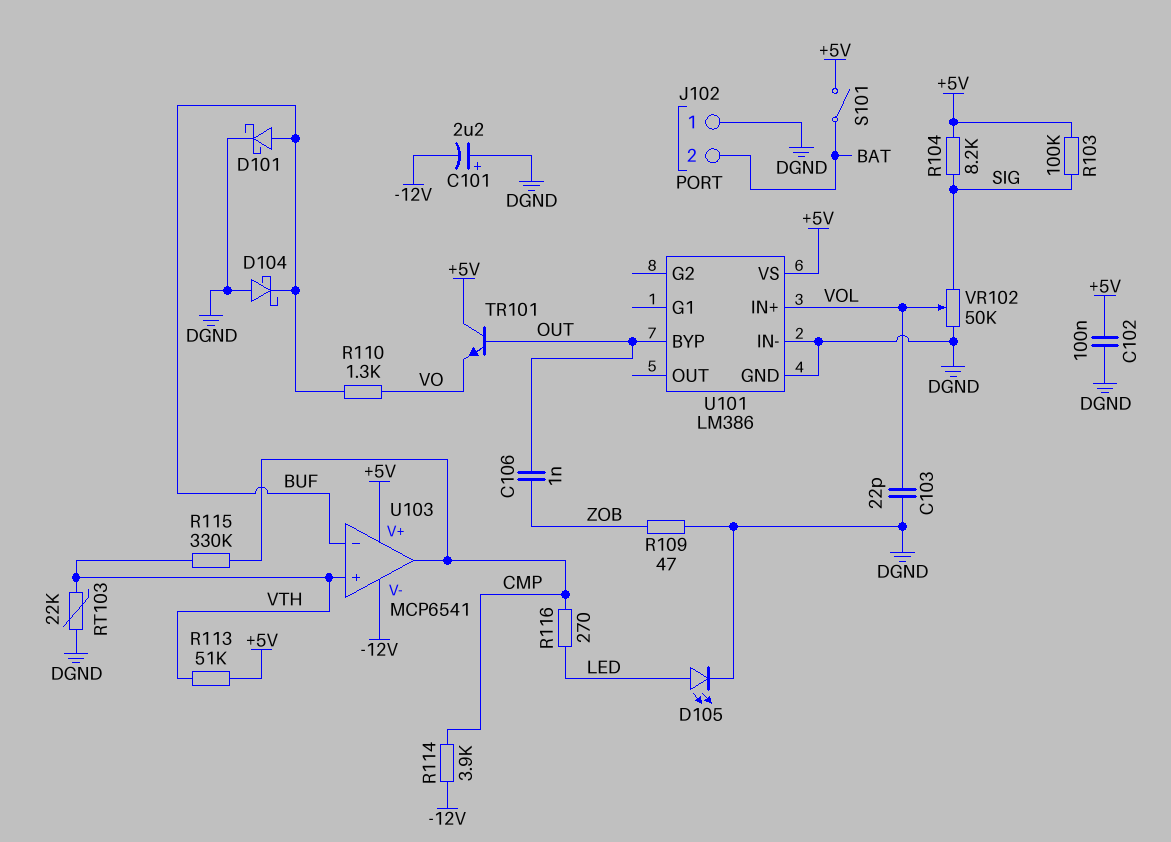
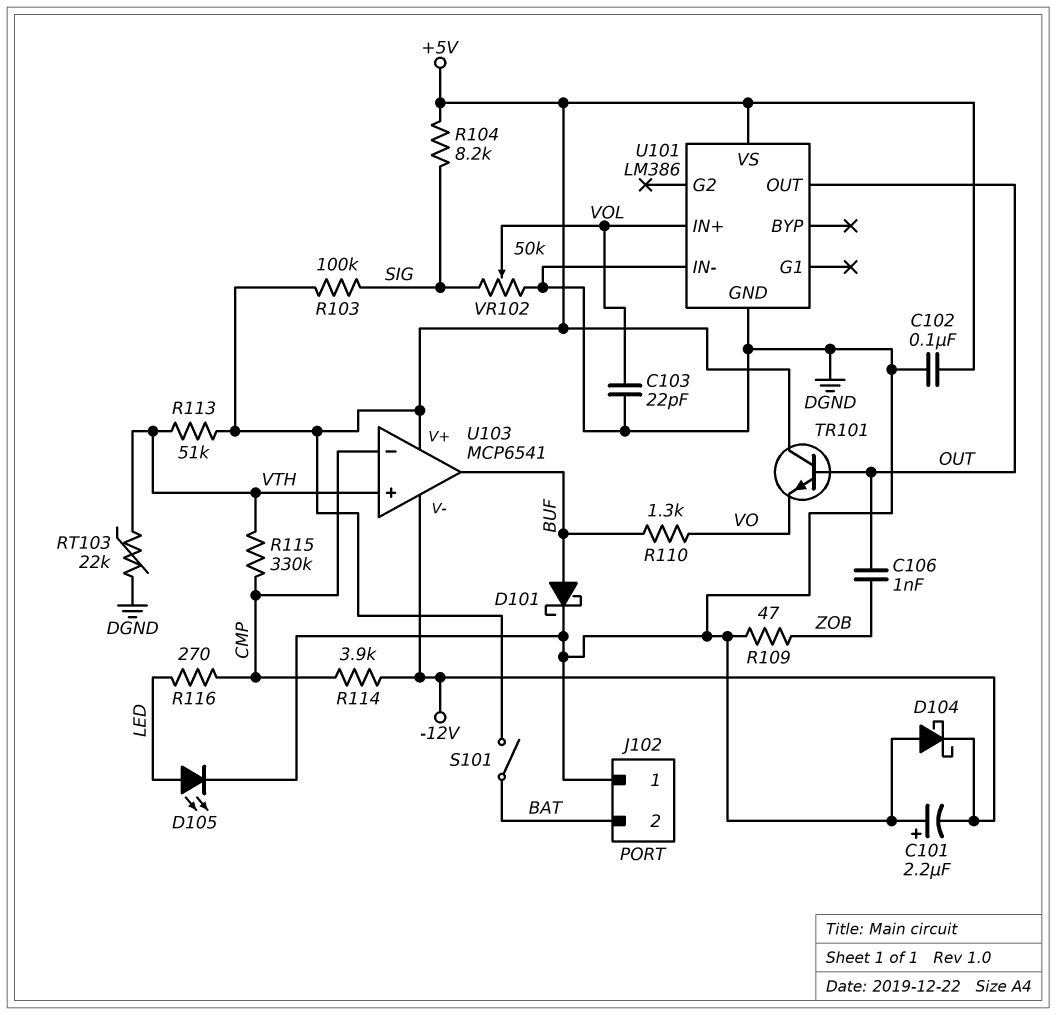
D104: schottky (A DGND, K BUF) -> schottky (A DGND, K -12V)
U101 pin BYP: OUT -> none
U101 pin OUT: none -> OUT
U103 pin in-: BUF -> CMP
U103 pin out: CMP -> BUF

